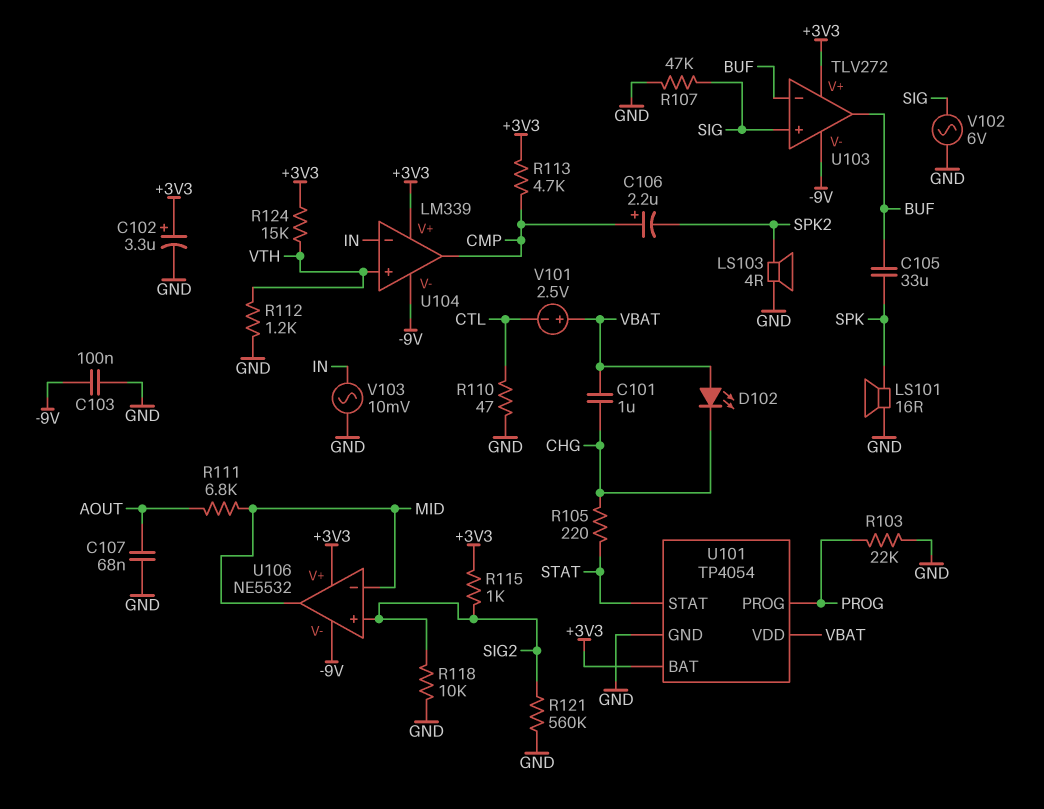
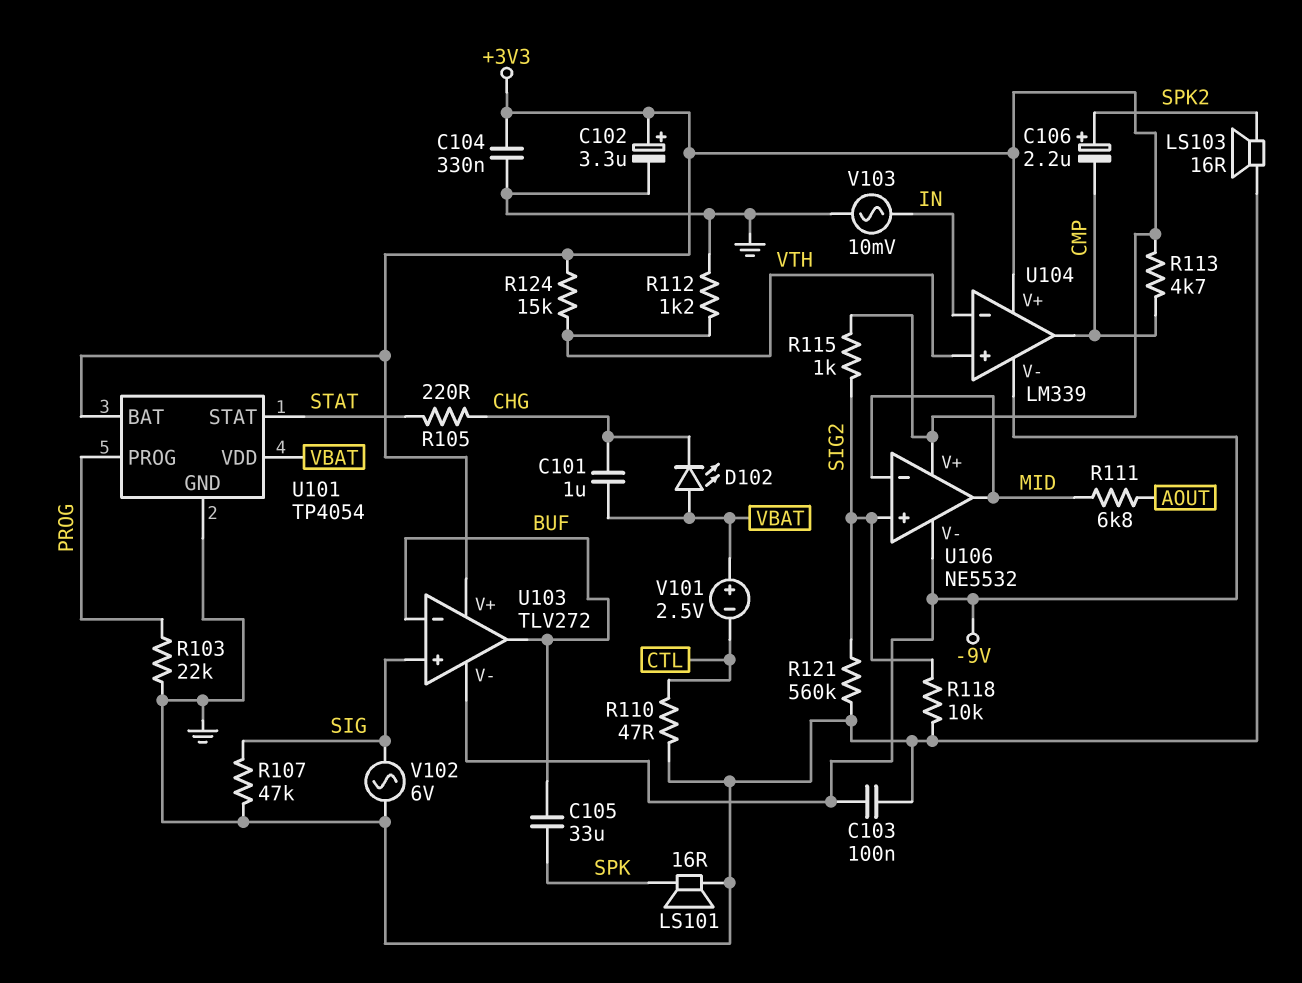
C104: none -> 330nF (+3V3, GND)
C106: 2.2uF (plus CMP, minus SPK2) -> 2.2uF (plus SPK2, minus CMP)
C107: 68nF (AOUT, GND) -> none
LS103: speaker 4R (GND, SPK2) -> speaker 16R (GND, SPK2)

